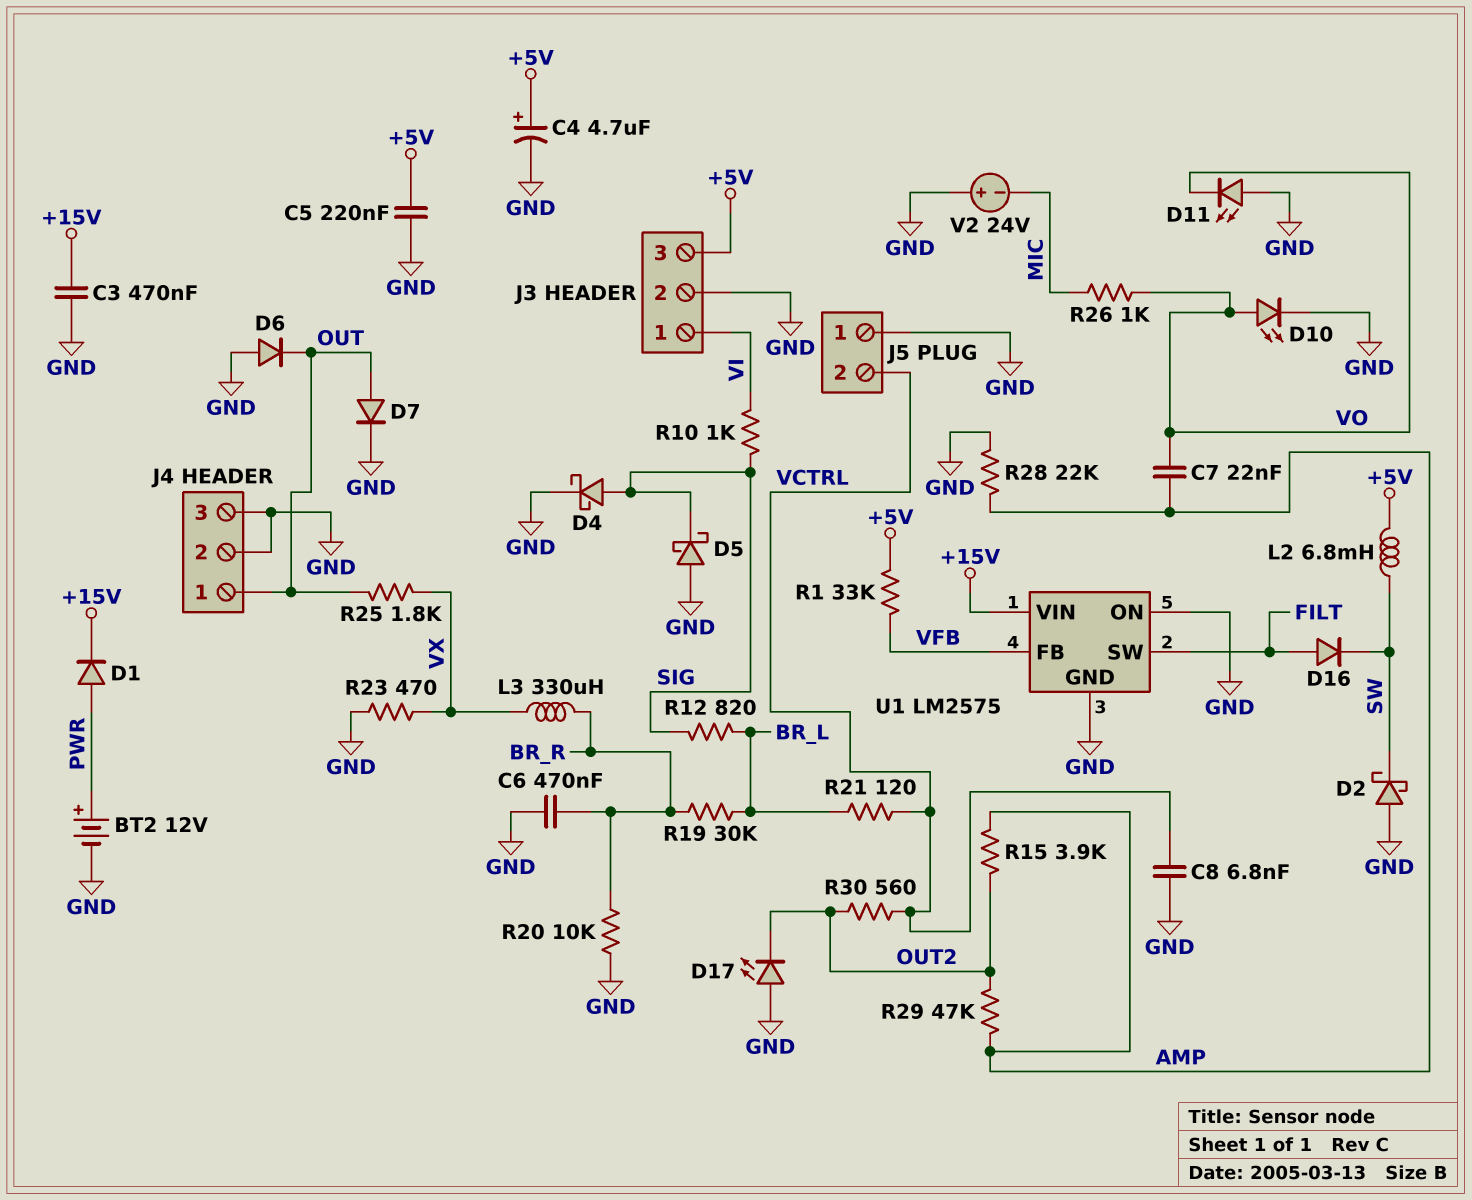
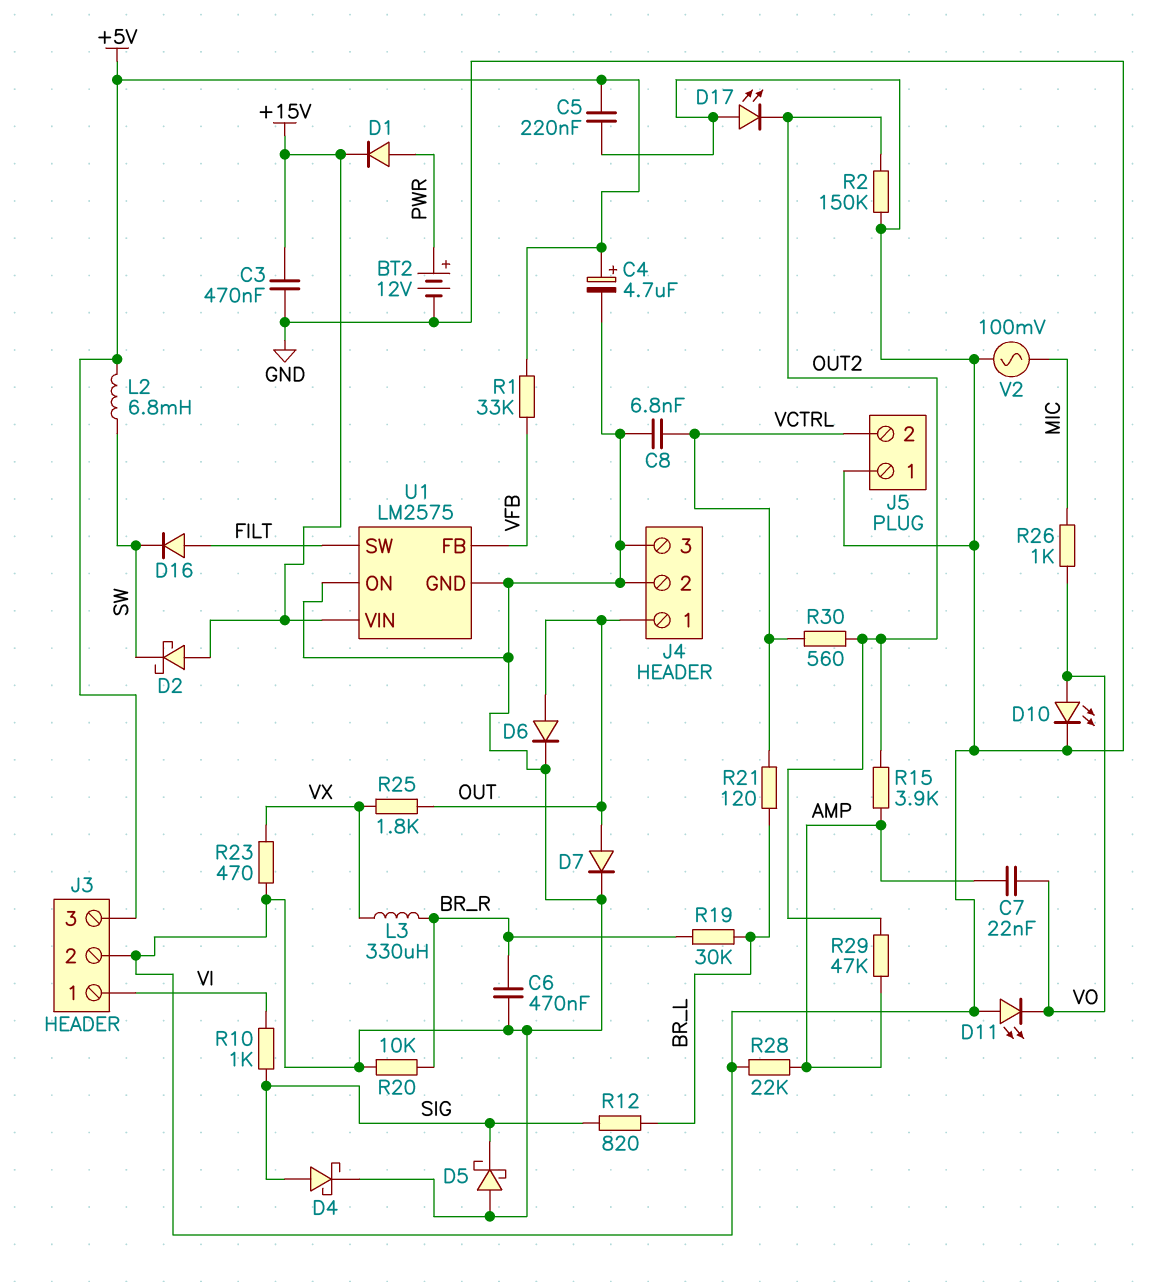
D2: schottky (A GND, K SW) -> schottky (A +15V, K SW)
D6: diode (A GND, K OUT) -> diode (A OUT, K GND)
R2: none -> 150k (GND, OUT2)
V2: 24V (plus GND, minus MIC) -> AC 100mV (GND, MIC)

